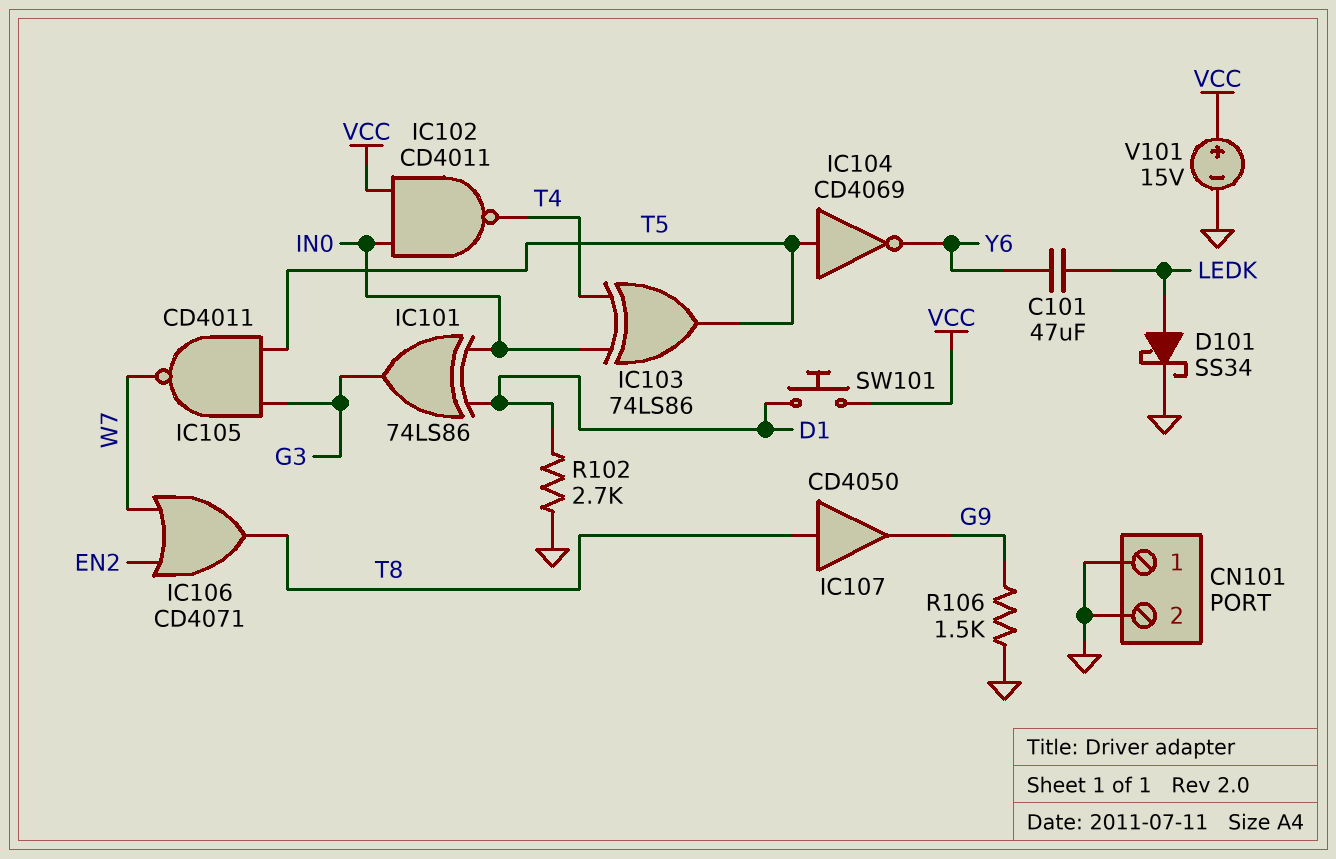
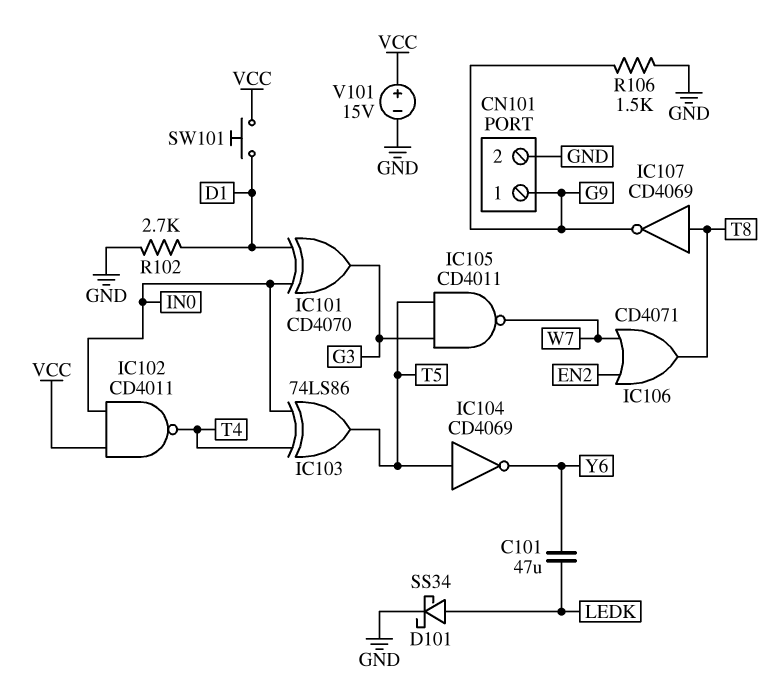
CN101 pin 1: GND -> G9
IC101: XOR 74LS86 (in D1, in IN0, out G3) -> XOR CD4070 (in D1, in IN0, out G3)
IC107: buffer CD4050 (in T8, out G9) -> NOT CD4069 (in T8, out G9)

